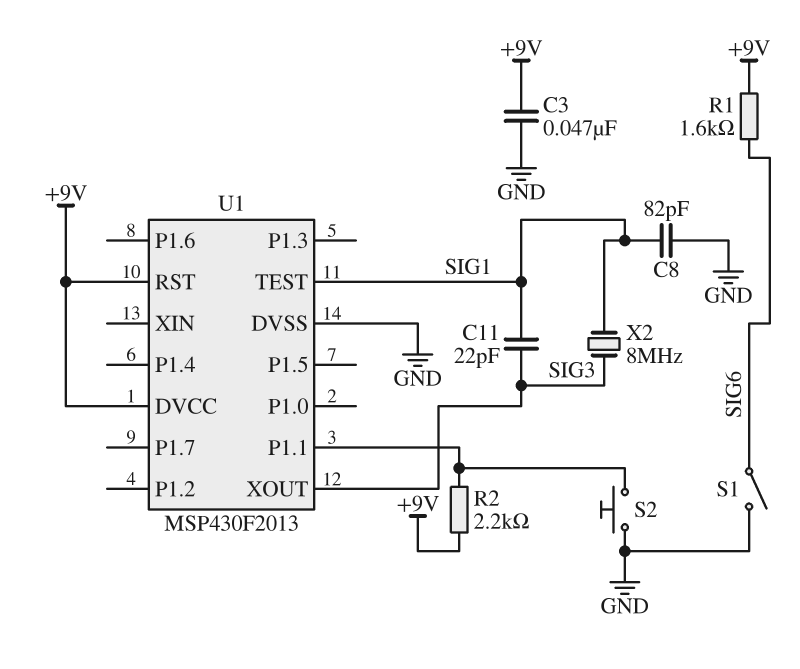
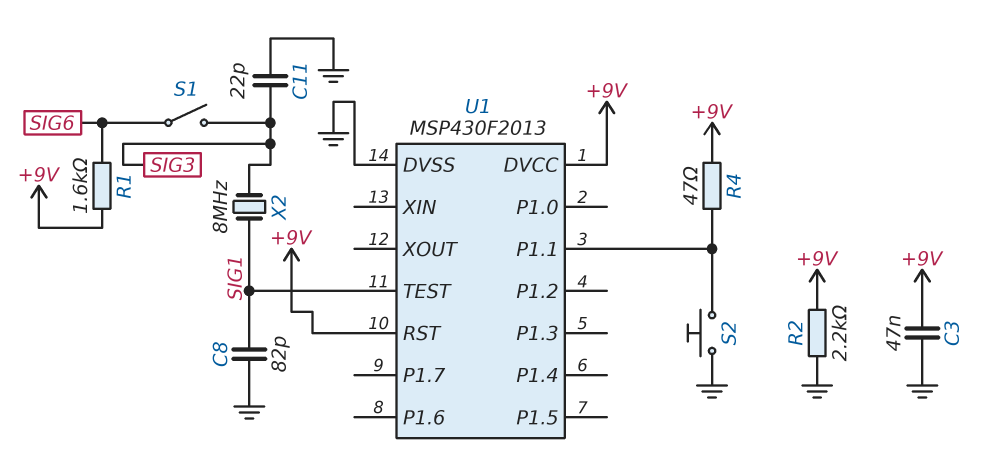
C11: 22pF (SIG1, SIG3) -> 22pF (GND, SIG3)
R2: 2.2k (+9V, U1/P1.1) -> 2.2k (+9V, GND)
R4: none -> 47 (+9V, U1/P1.1)
S1: switch (GND, SIG6) -> switch (SIG3, SIG6)
U1 pin XOUT: SIG3 -> none

